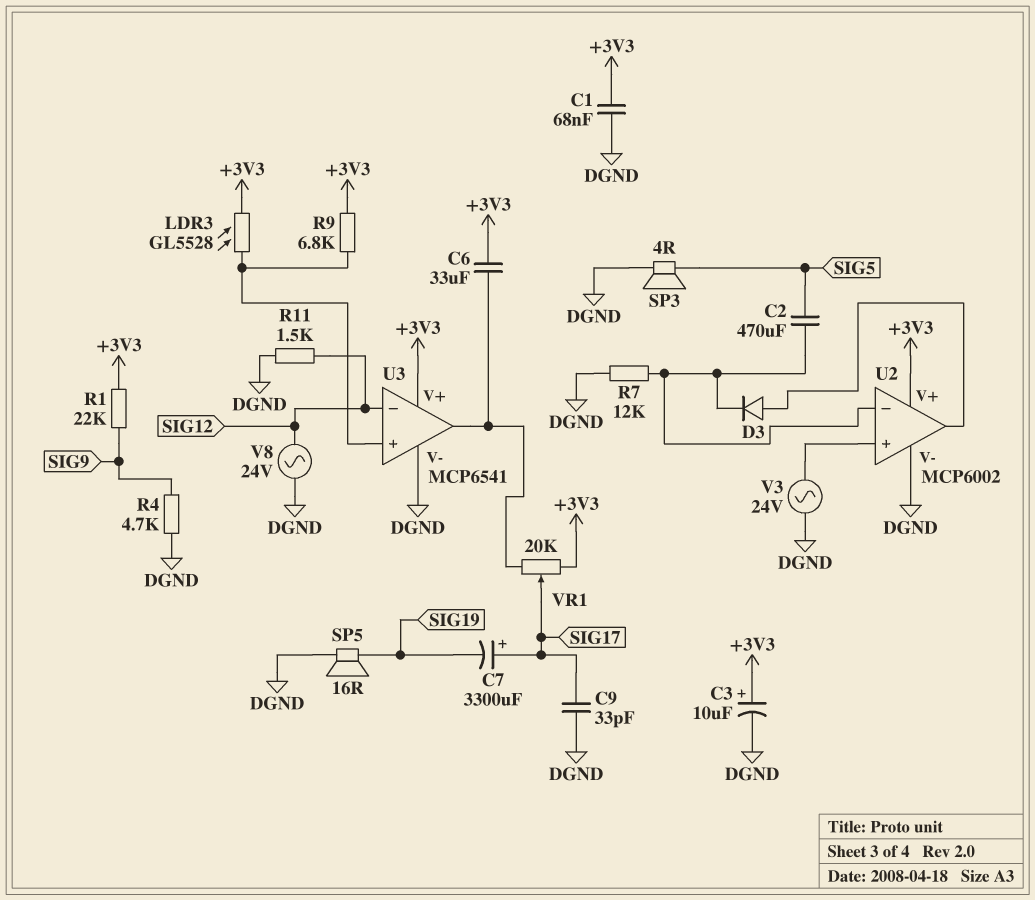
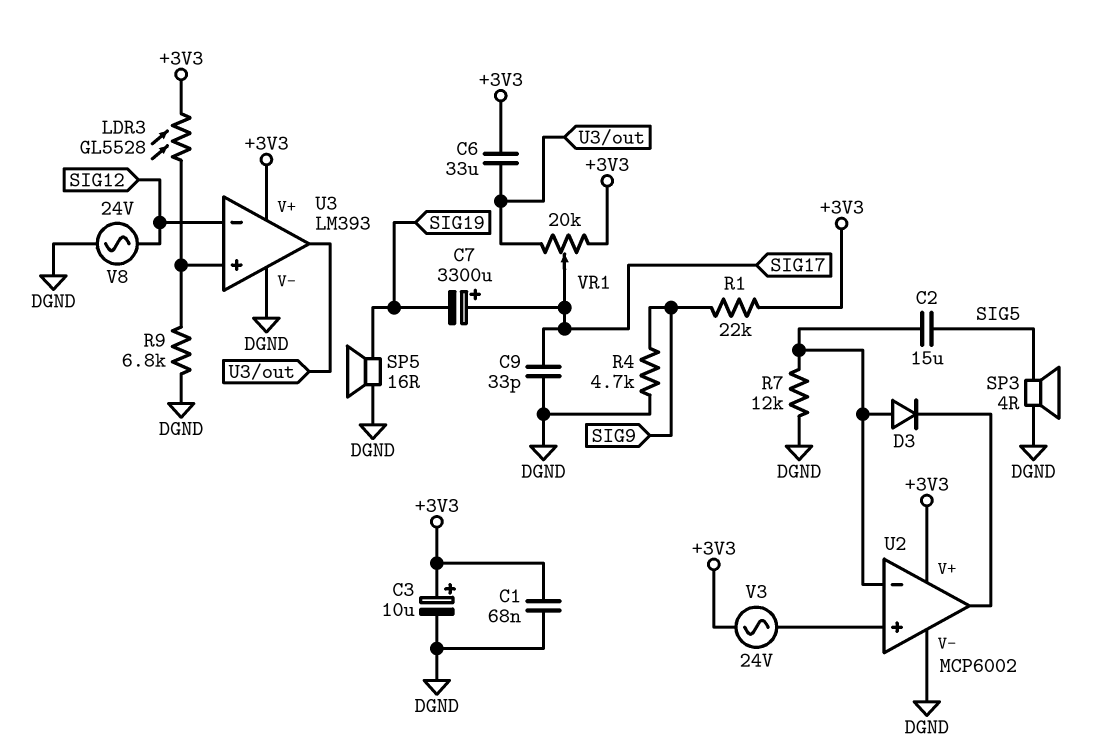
C2: 470uF (SIG5, U2/in-) -> 15uF (SIG5, U2/in-)
D3: diode (A U2/out, K U2/in-) -> diode (A U2/in-, K U2/out)
R9: 6.8k (+3V3, U3/in+) -> 6.8k (DGND, U3/in+)
R11: 1.5k (DGND, SIG12) -> none
U3: MCP6541 -> LM393
V3: AC 24V (DGND, U2/in+) -> AC 24V (+3V3, U2/in+)

